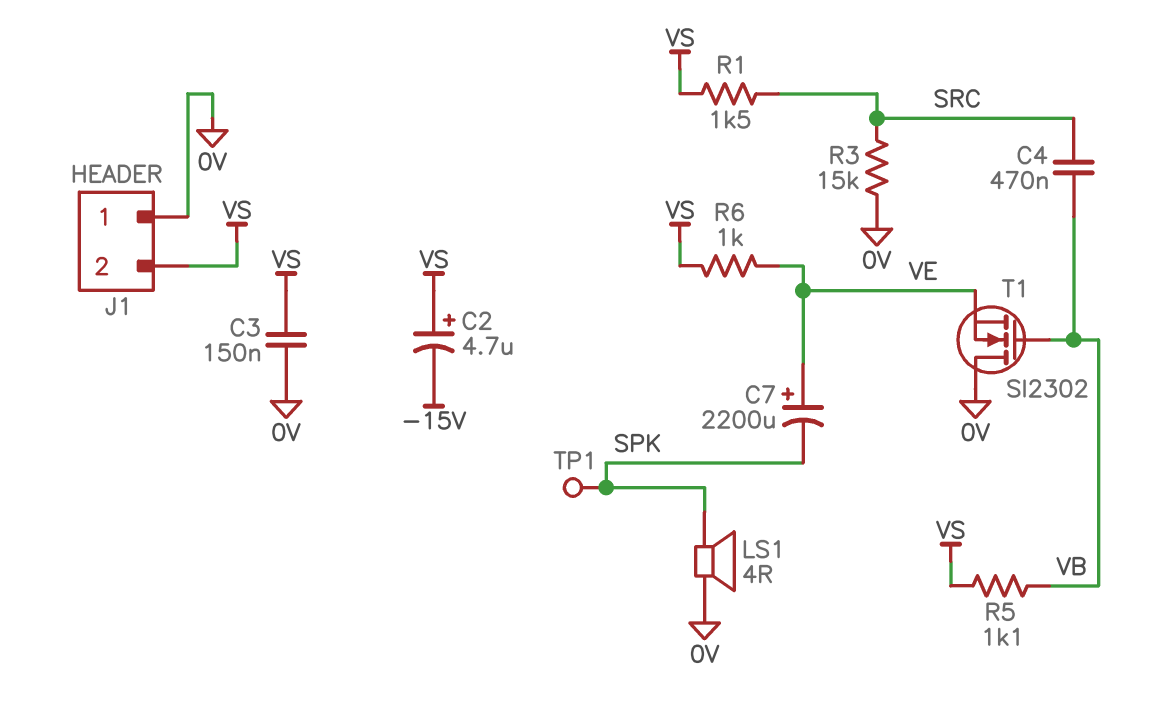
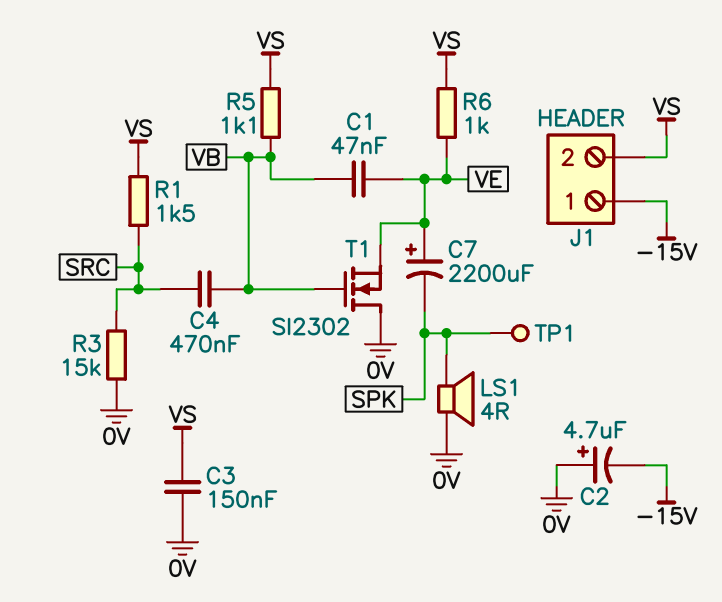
C1: none -> 47nF (VB, VE)
C2: 4.7uF (plus VS, minus -15V) -> 4.7uF (plus 0V, minus -15V)
J1 pin 1: 0V -> -15V

